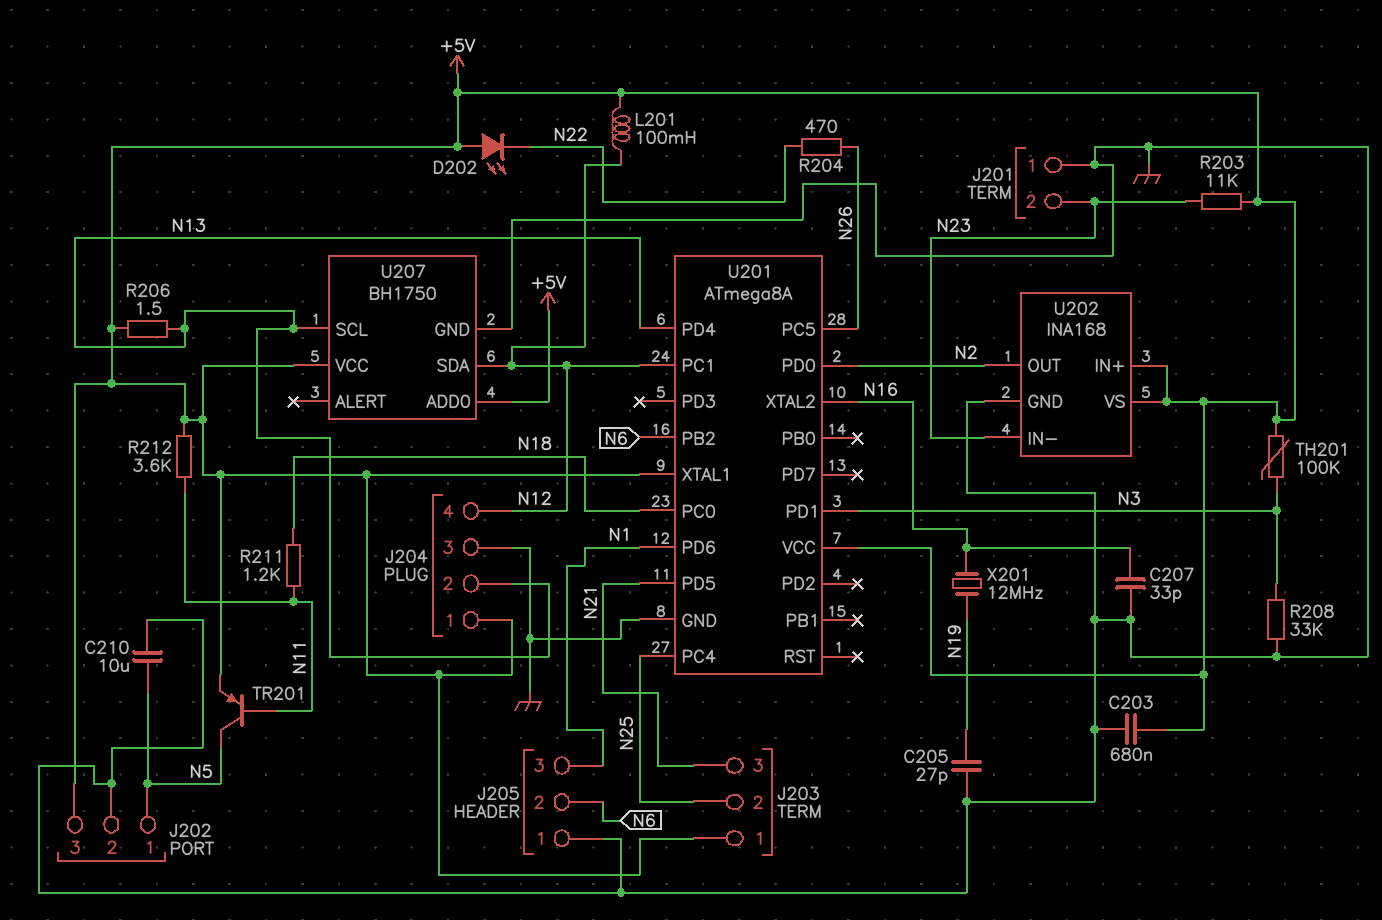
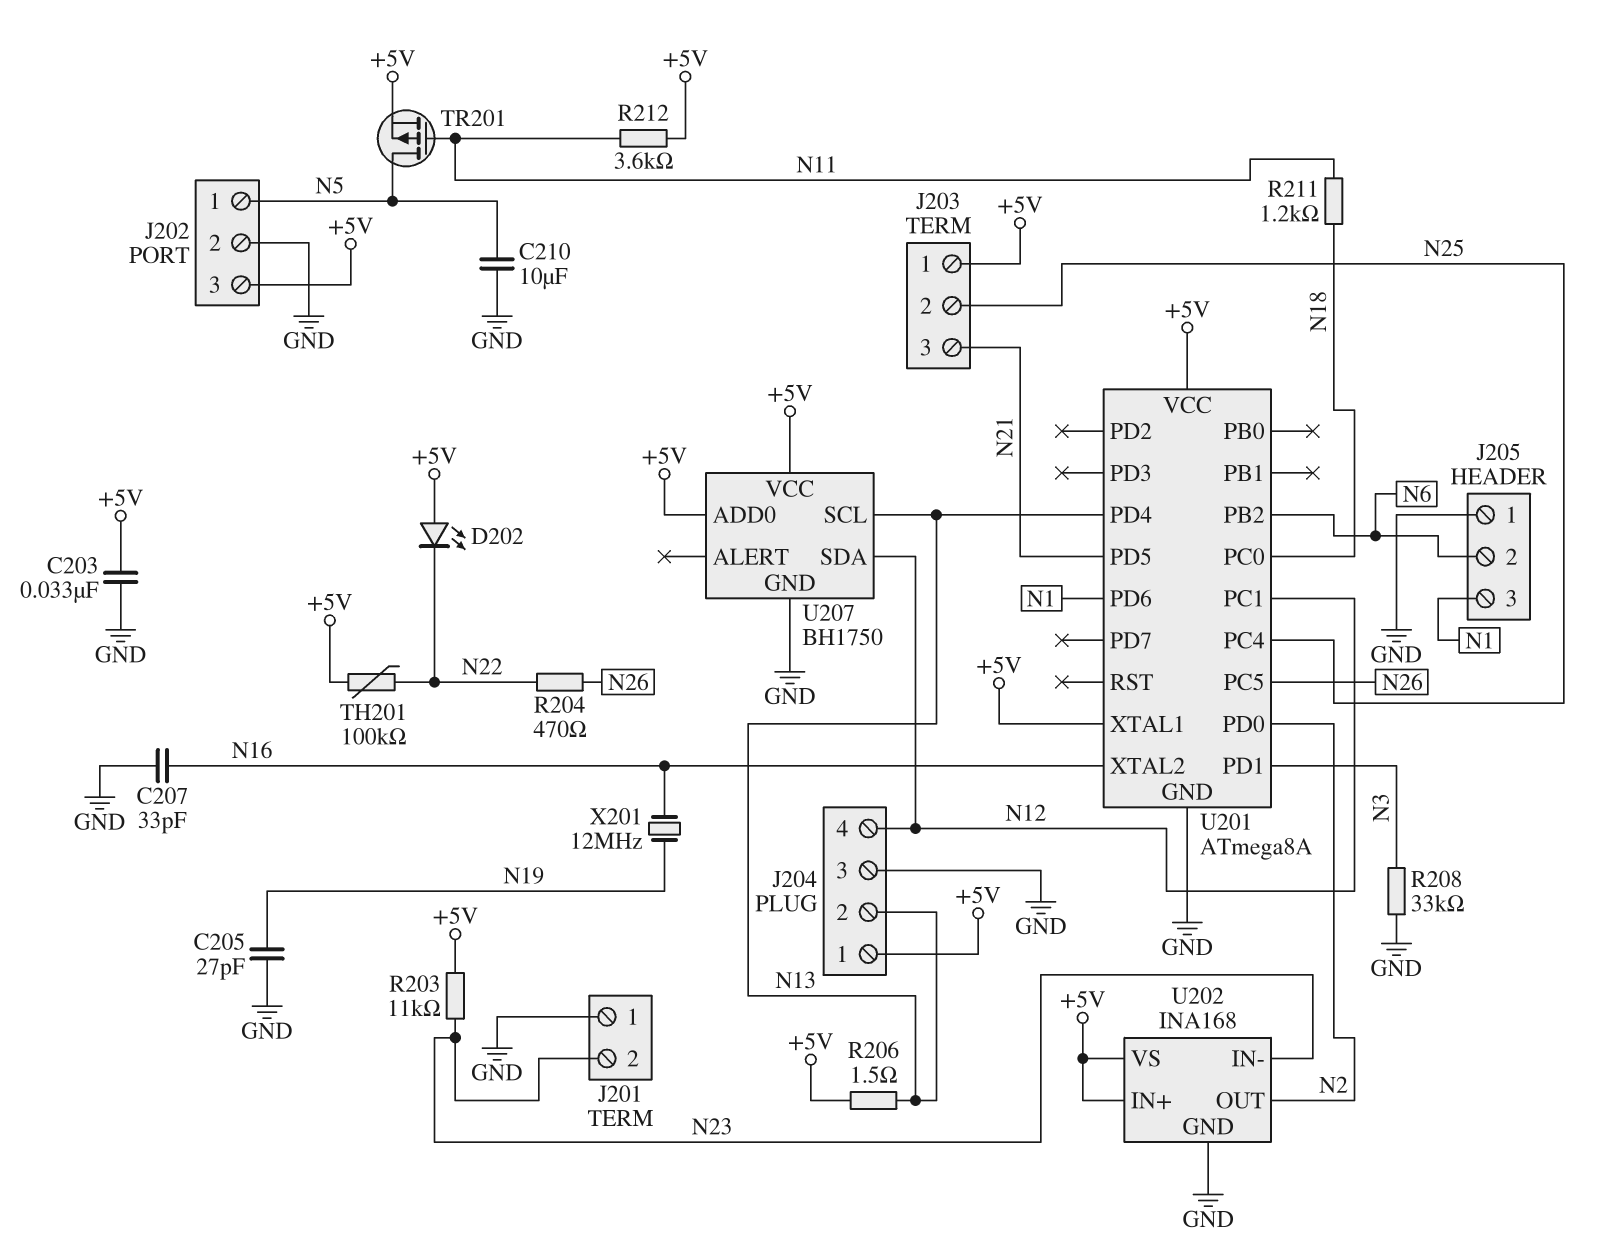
C203: 680nF (+5V, GND) -> 33nF (+5V, GND)
L201: 100mH (+5V, N12) -> none
TH201: 100k (+5V, N3) -> 100k (+5V, N22)
TR201: PNP (B N11, C N5, E +5V) -> PMOS (G N11, D N5, S +5V)

